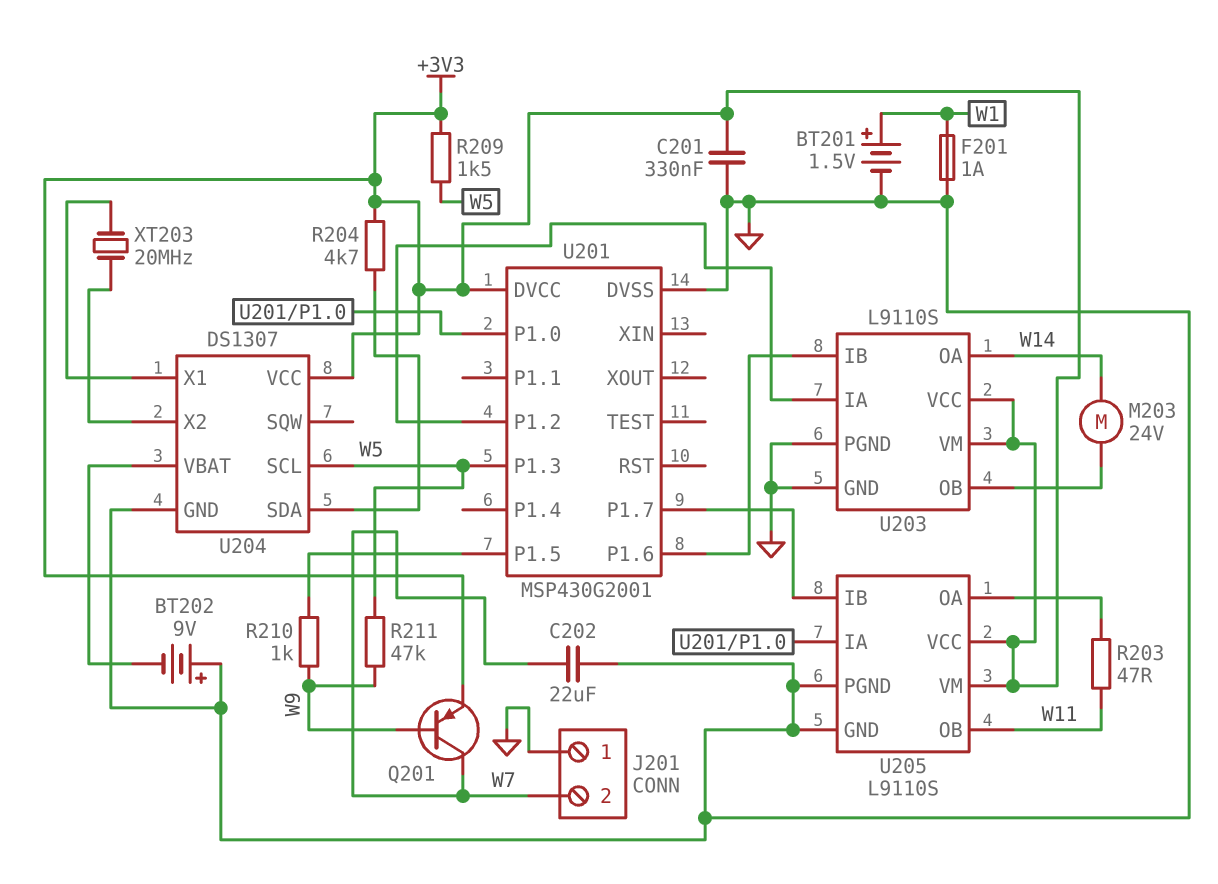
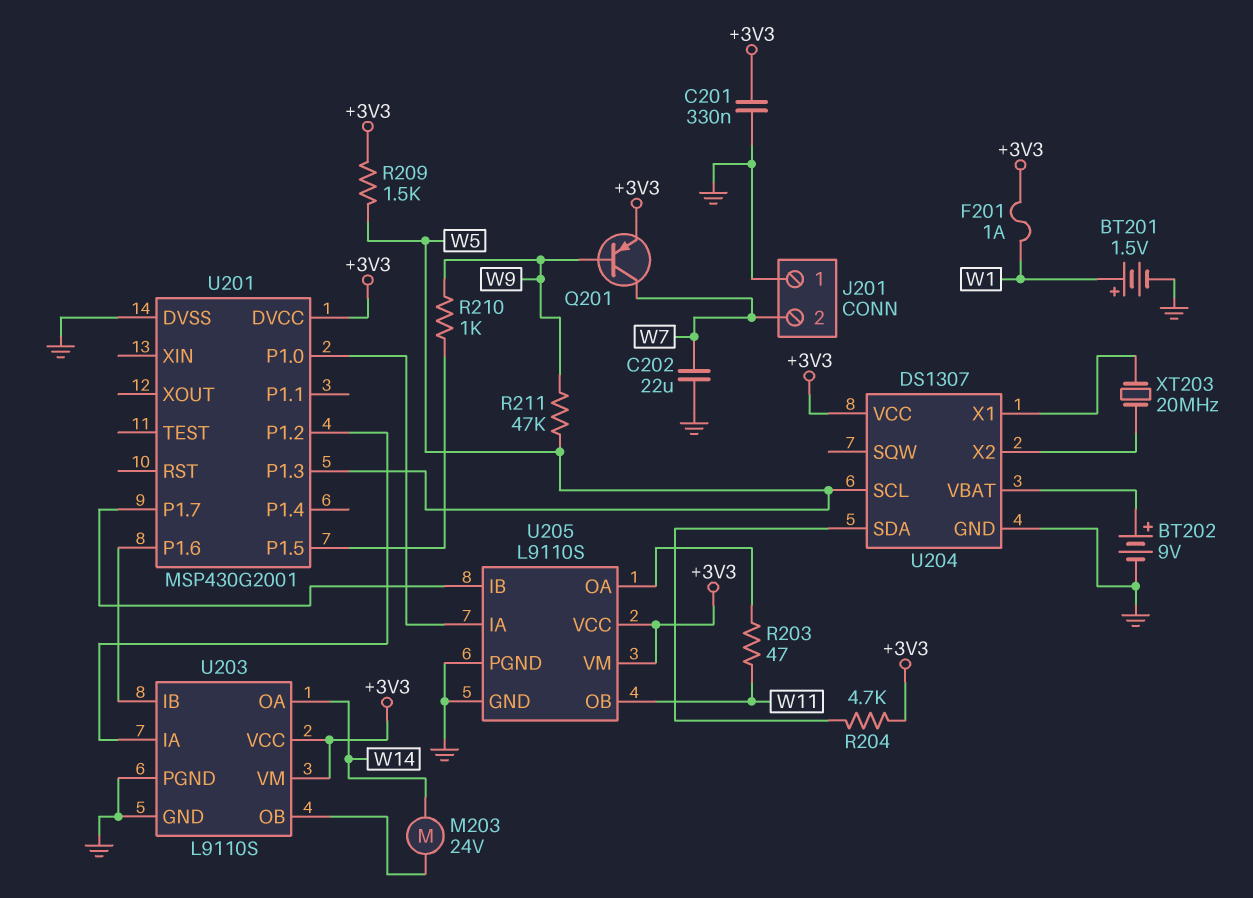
BT202: 9V (plus GND, minus U204/VBAT) -> 9V (plus U204/VBAT, minus GND)
F201: 1A (GND, W1) -> 1A (+3V3, W1)

